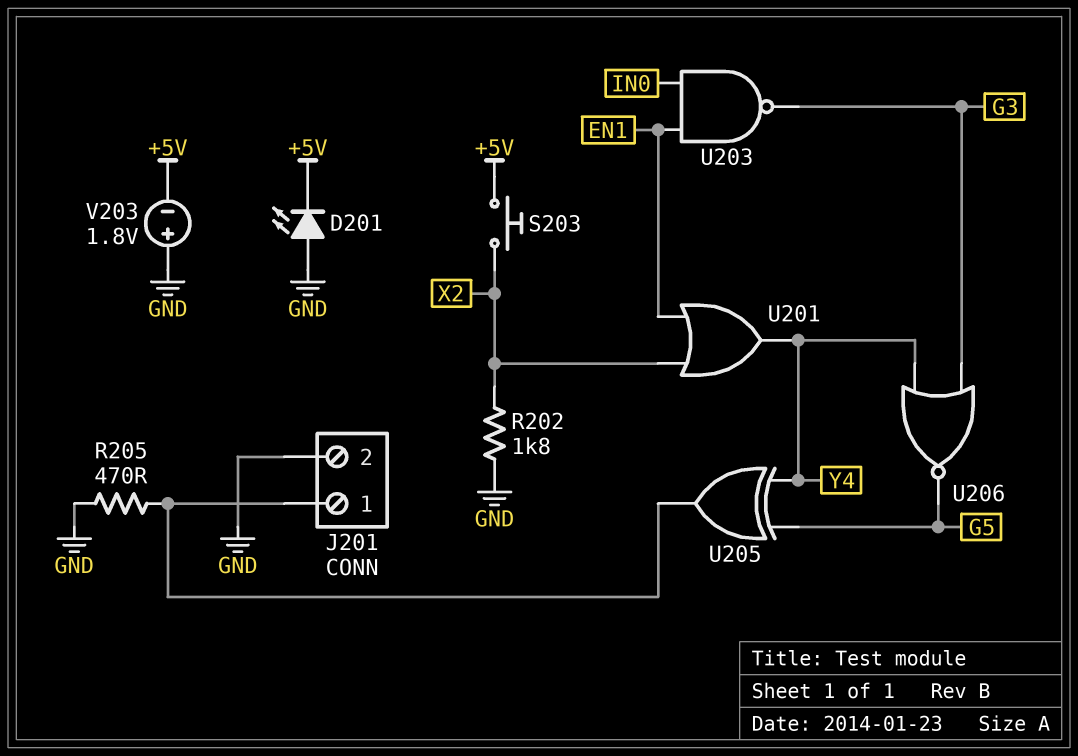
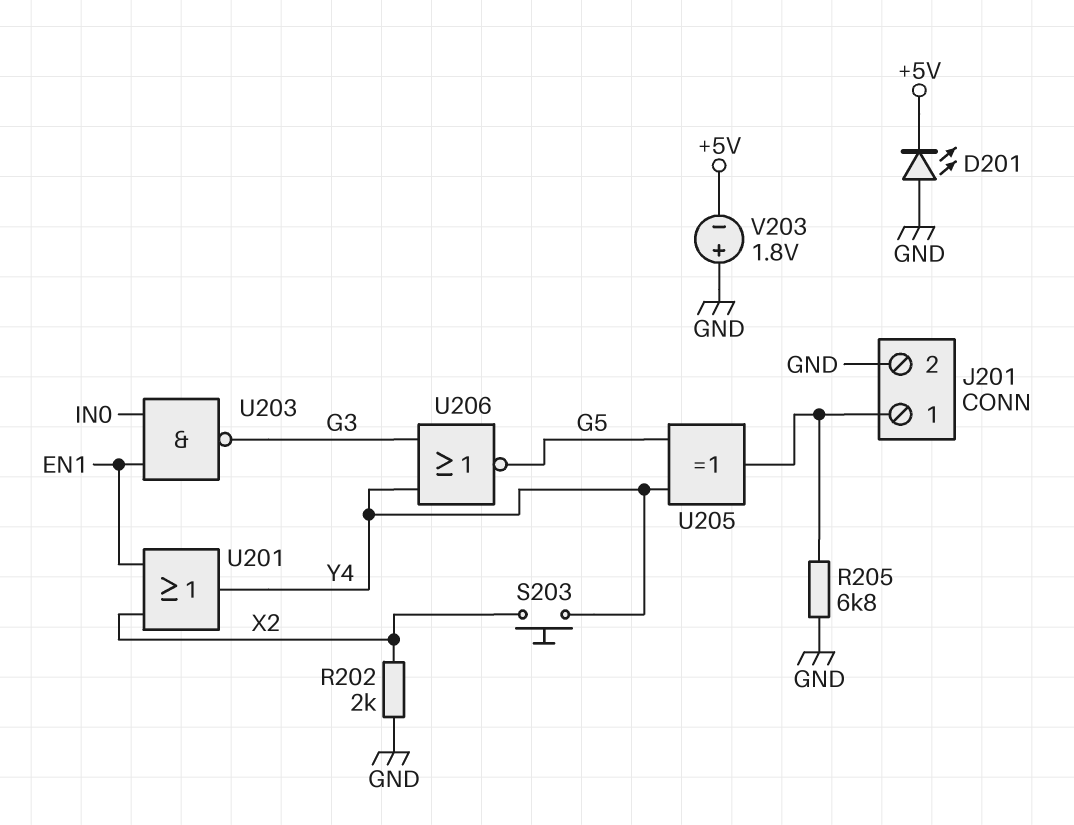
R202: 1.8k (GND, X2) -> 2k (GND, X2)
R205: 470 (GND, J201/1) -> 6.8k (GND, J201/1)
S203: button (+5V, X2) -> button (X2, Y4)

